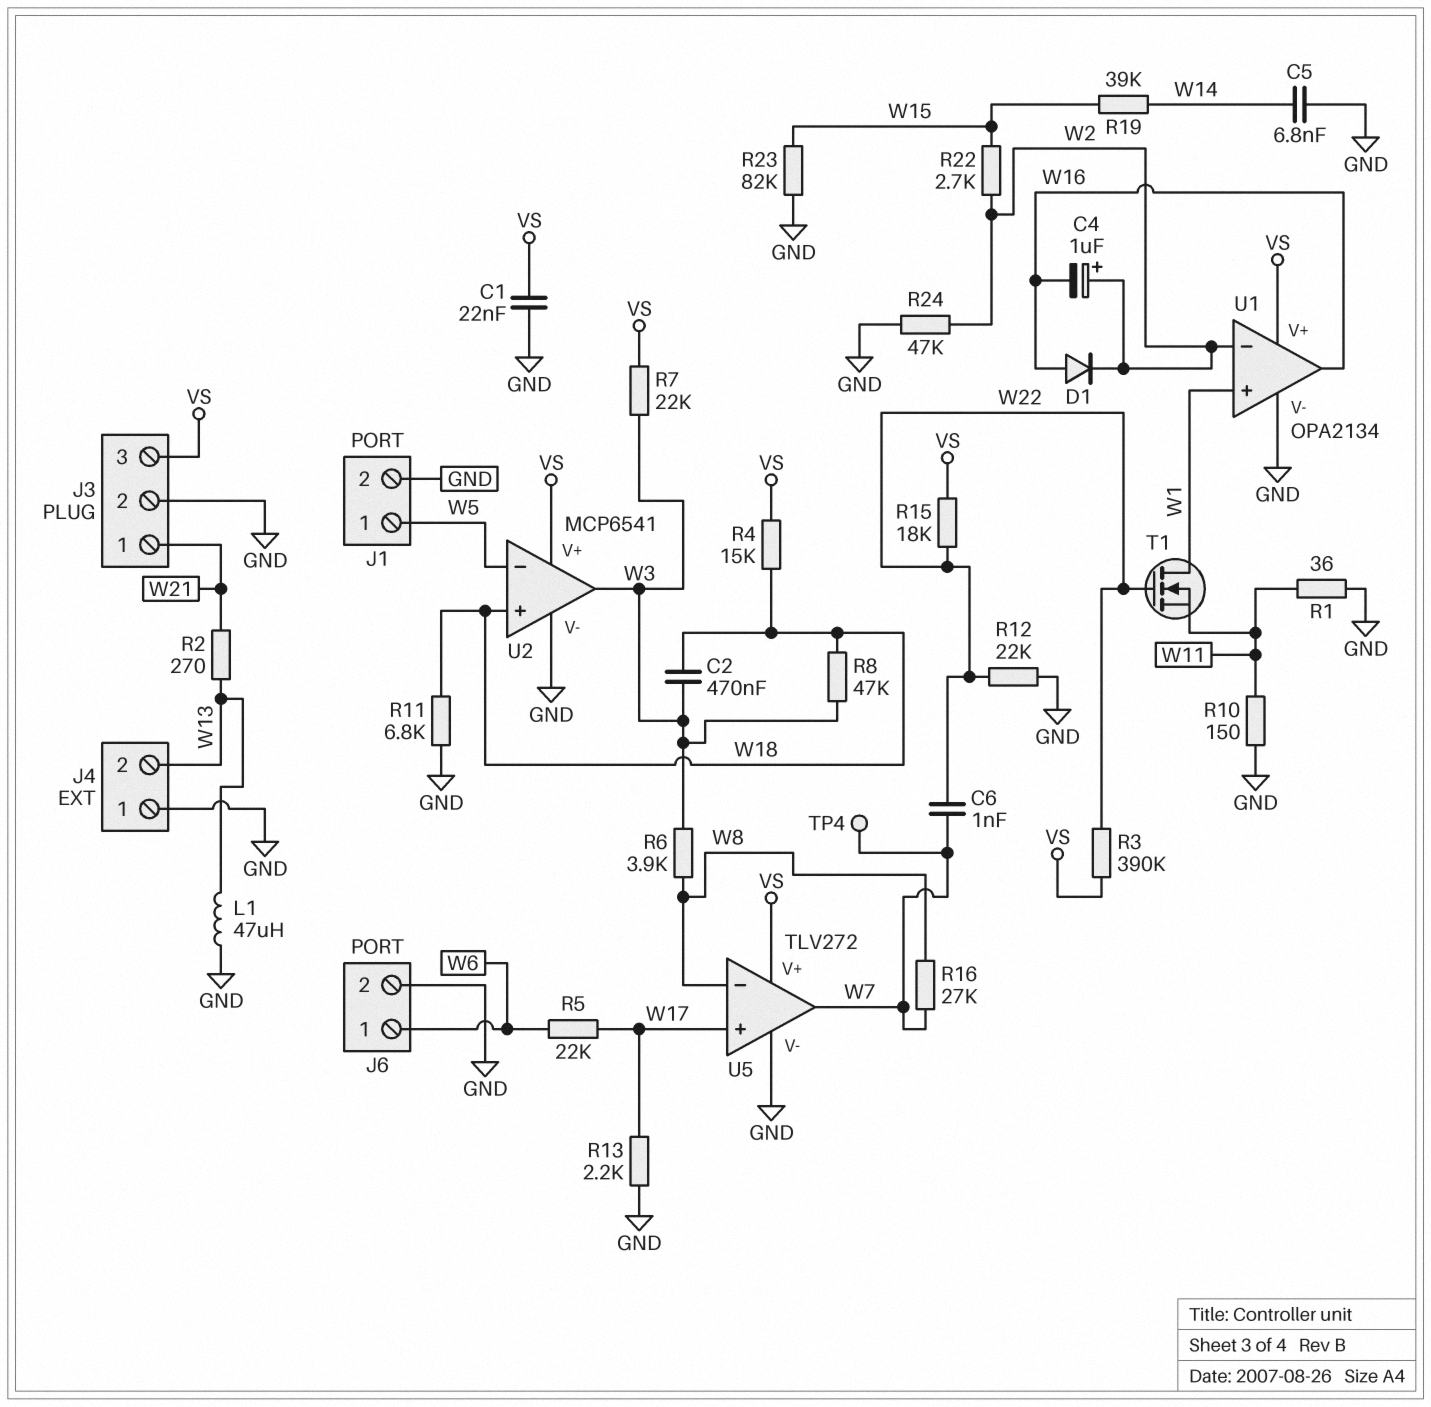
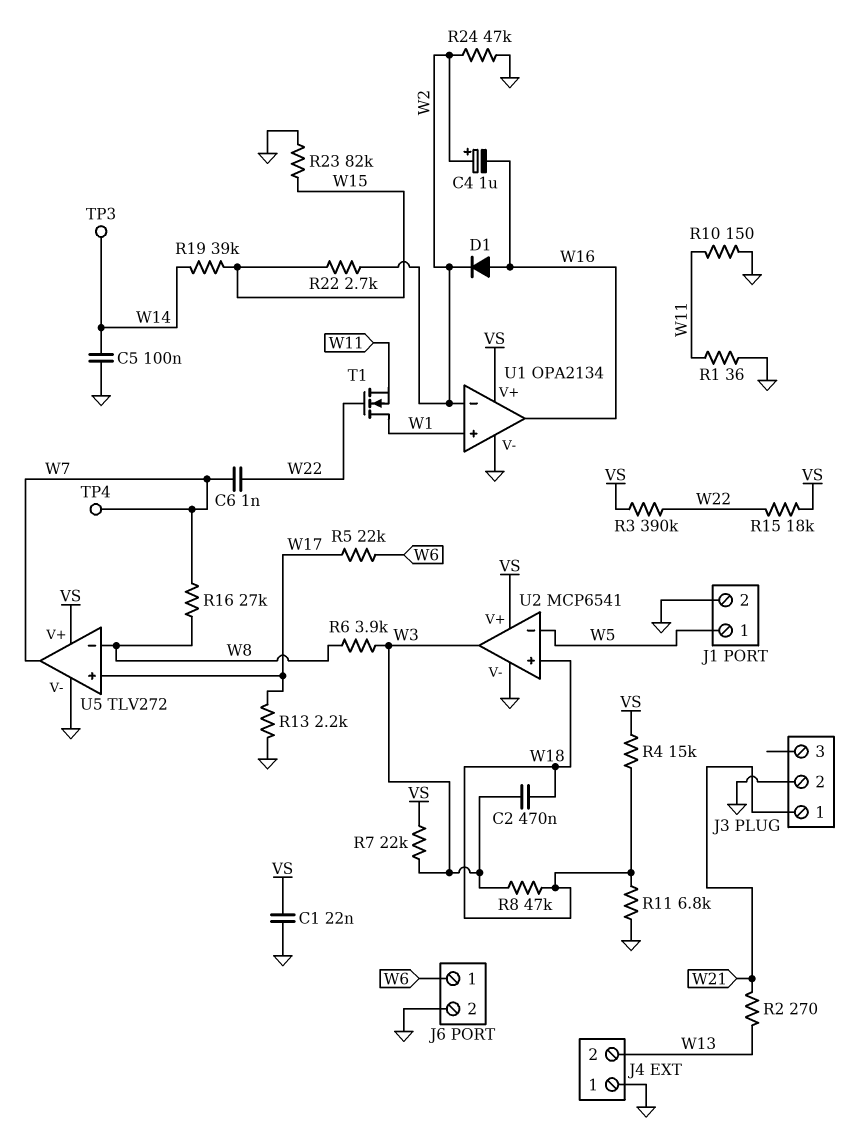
C5: 6.8nF (GND, W14) -> 100nF (GND, W14)
J3 pin 3: VS -> none
L1: 47uH (GND, W13) -> none
R12: 22k (GND, W22) -> none
TP3: none -> test point (W14)

